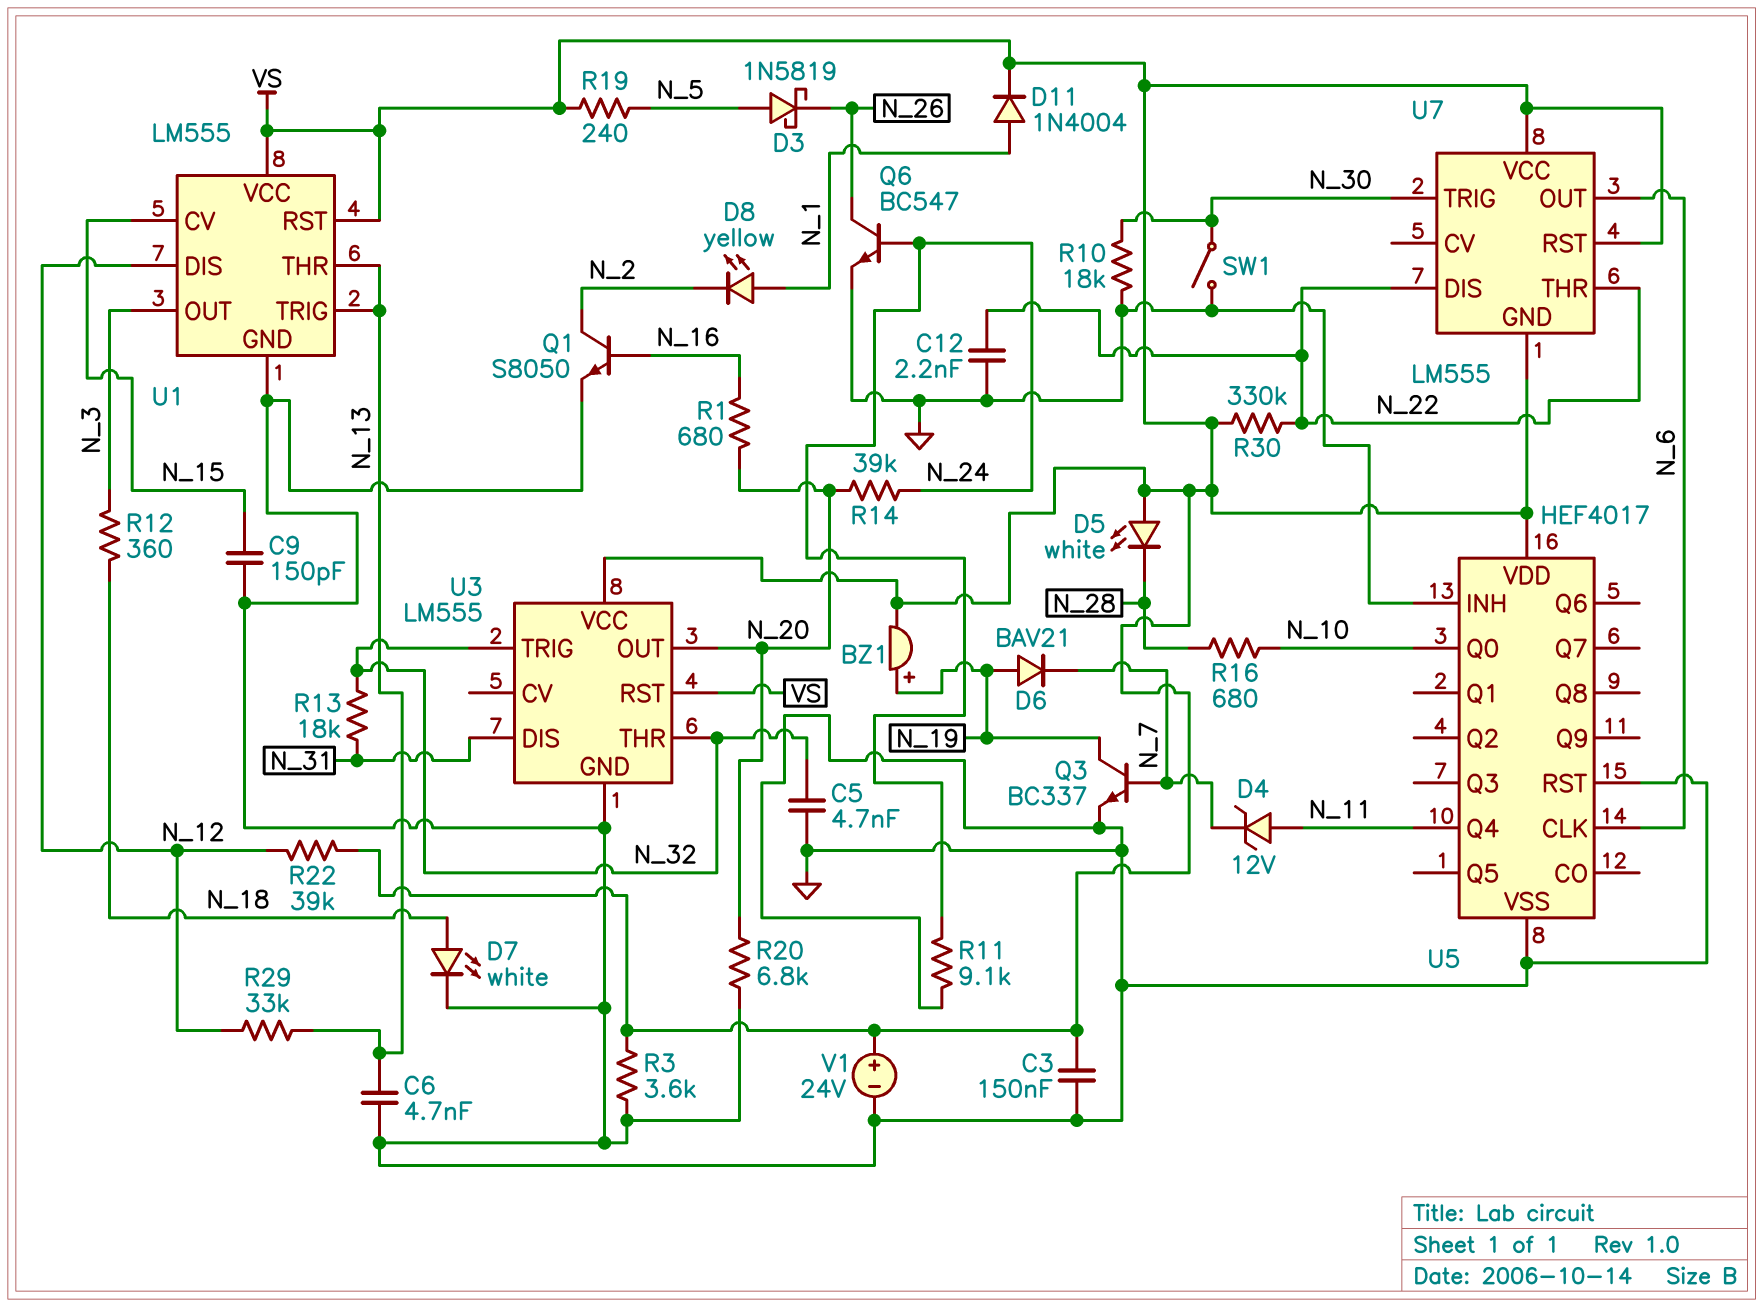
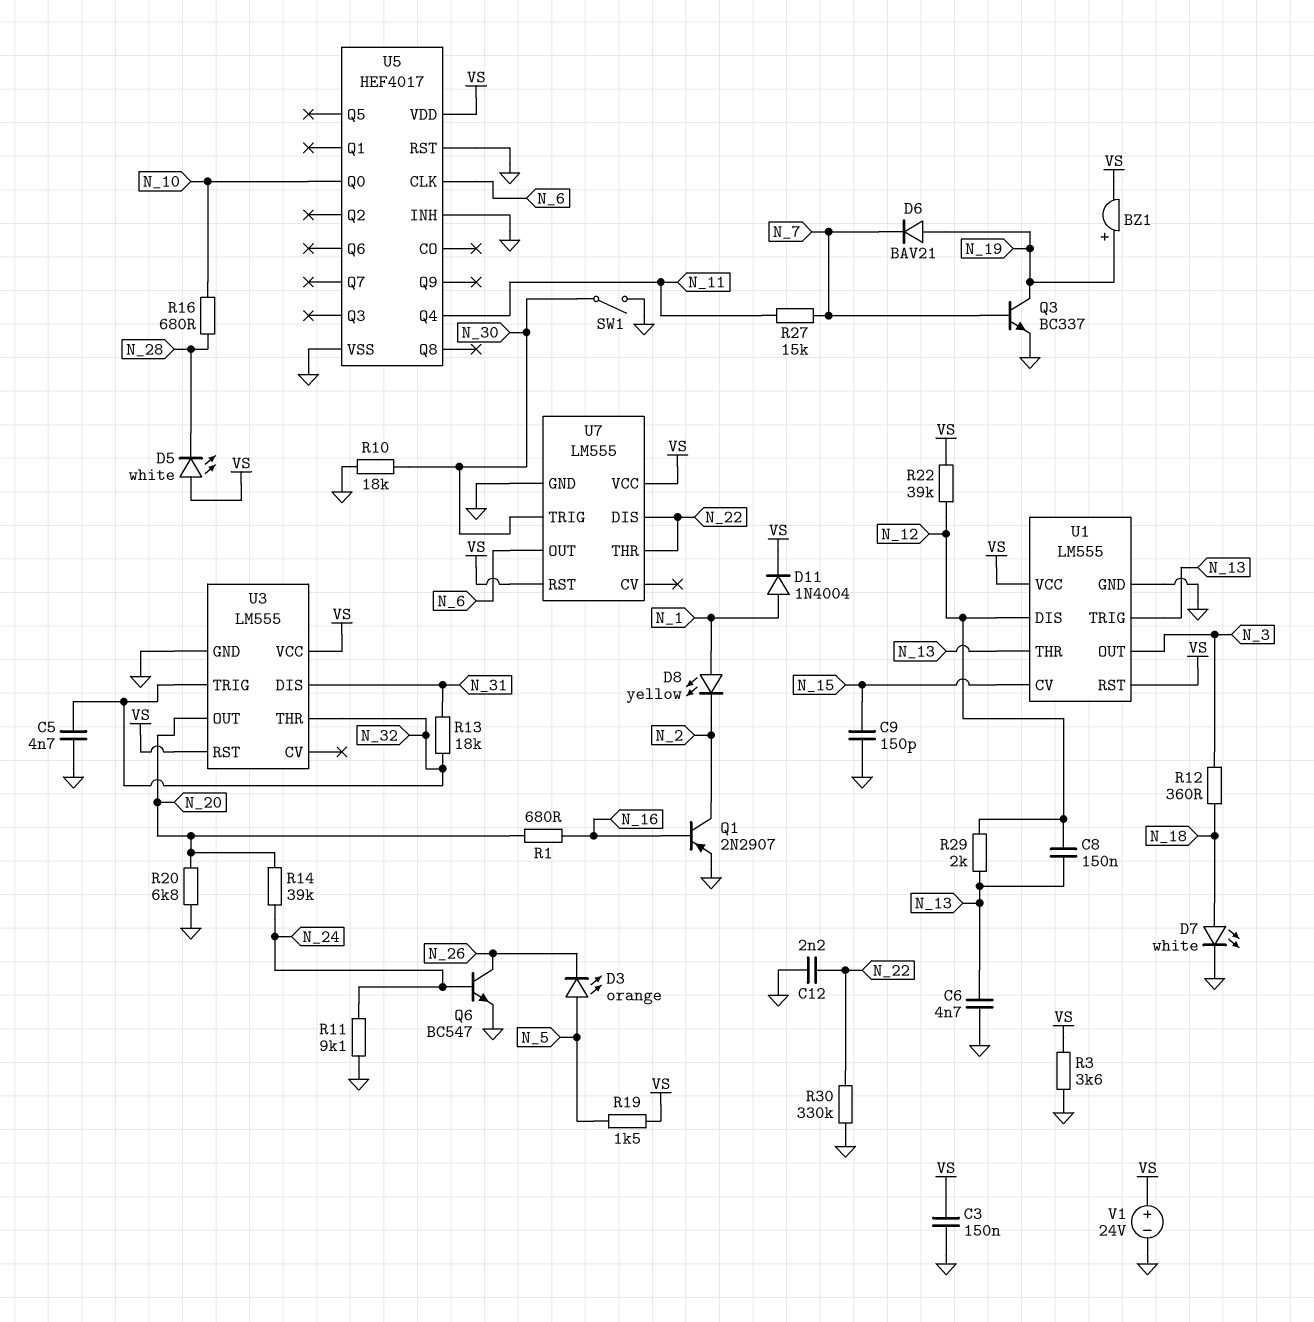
C8: none -> 150nF (N_12, N_13)
D3: schottky 1N5819 (A N_5, K N_26) -> LED orange (A N_5, K N_26)
D4: zener 12V (A N_11, K N_7) -> none
Q1: NPN S8050 (B N_16, C N_2, E GND) -> PNP 2N2907 (B N_16, C N_2, E GND)
R19: 240 (N_5, VS) -> 1.5k (N_5, VS)
R27: none -> 15k (N_7, N_11)
R29: 33k (N_12, N_13) -> 2k (N_12, N_13)
R30: 330k (N_22, VS) -> 330k (GND, N_22)
U7 pin GND: VS -> GND

